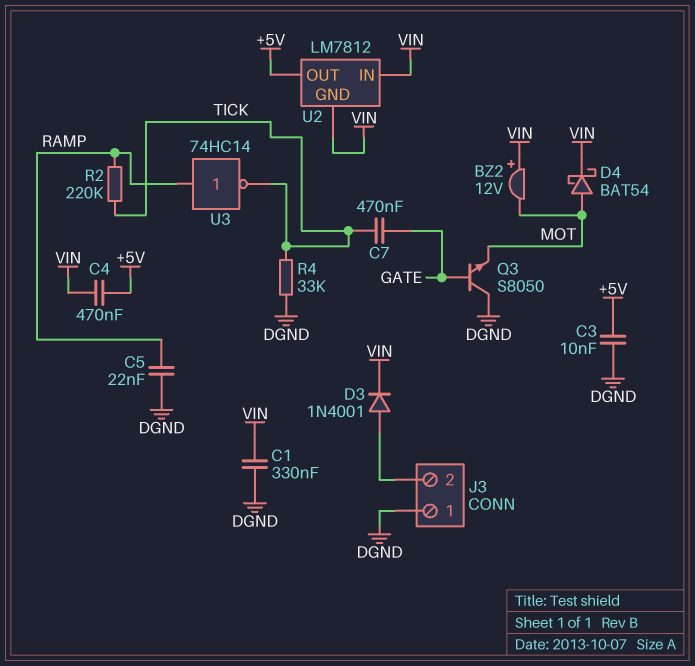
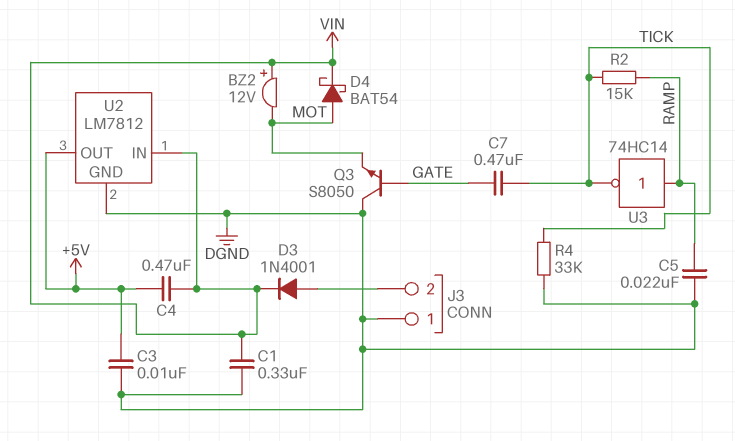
R2: 220k (RAMP, TICK) -> 15k (RAMP, TICK)
U2 pin GND: VIN -> DGND

